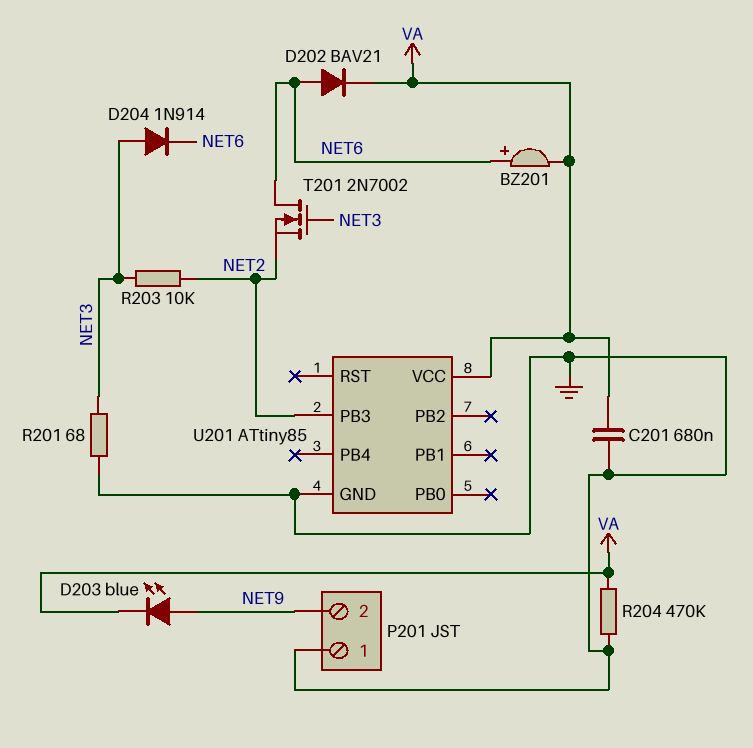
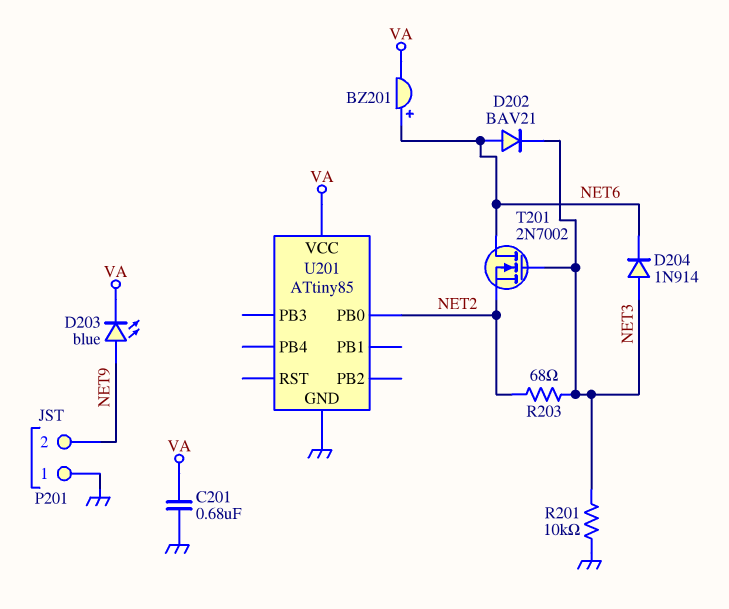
D202: diode BAV21 (A NET6, K VA) -> diode BAV21 (A NET6, K NET3)
R201: 68 (GND, NET3) -> 10k (GND, NET3)
R203: 10k (NET2, NET3) -> 68 (NET2, NET3)
R204: 470k (GND, VA) -> none
U201 pin PB0: none -> NET2
U201 pin PB3: NET2 -> none

